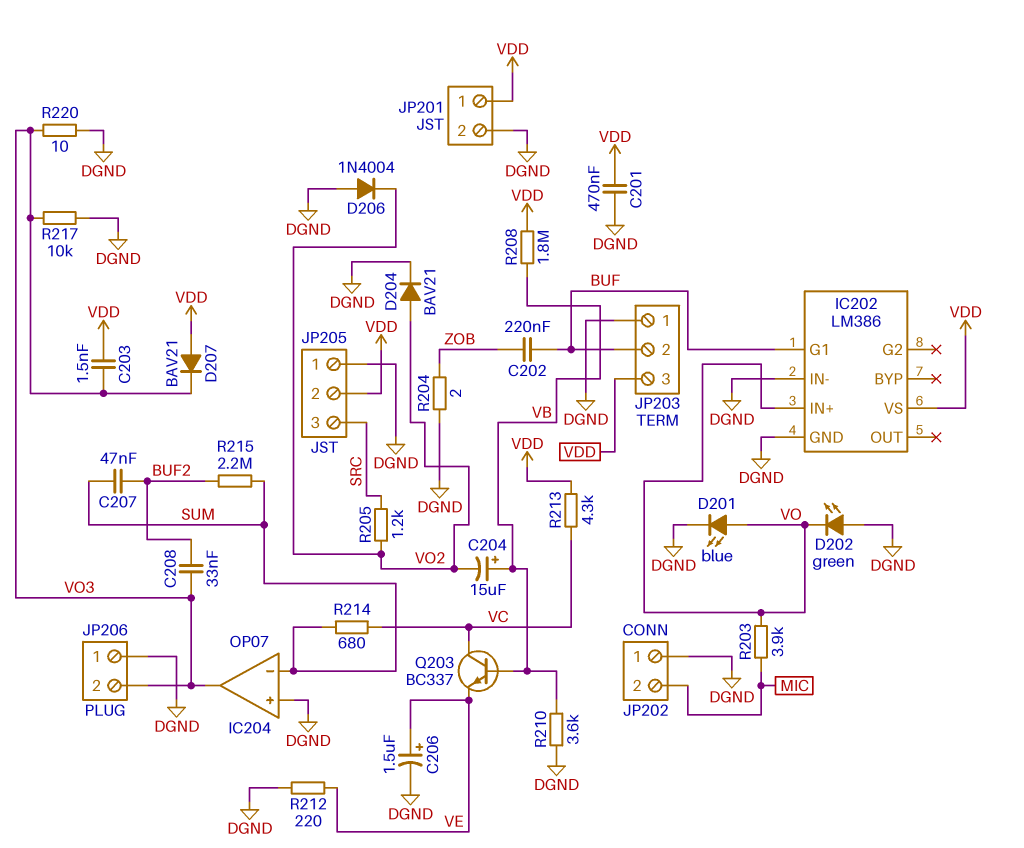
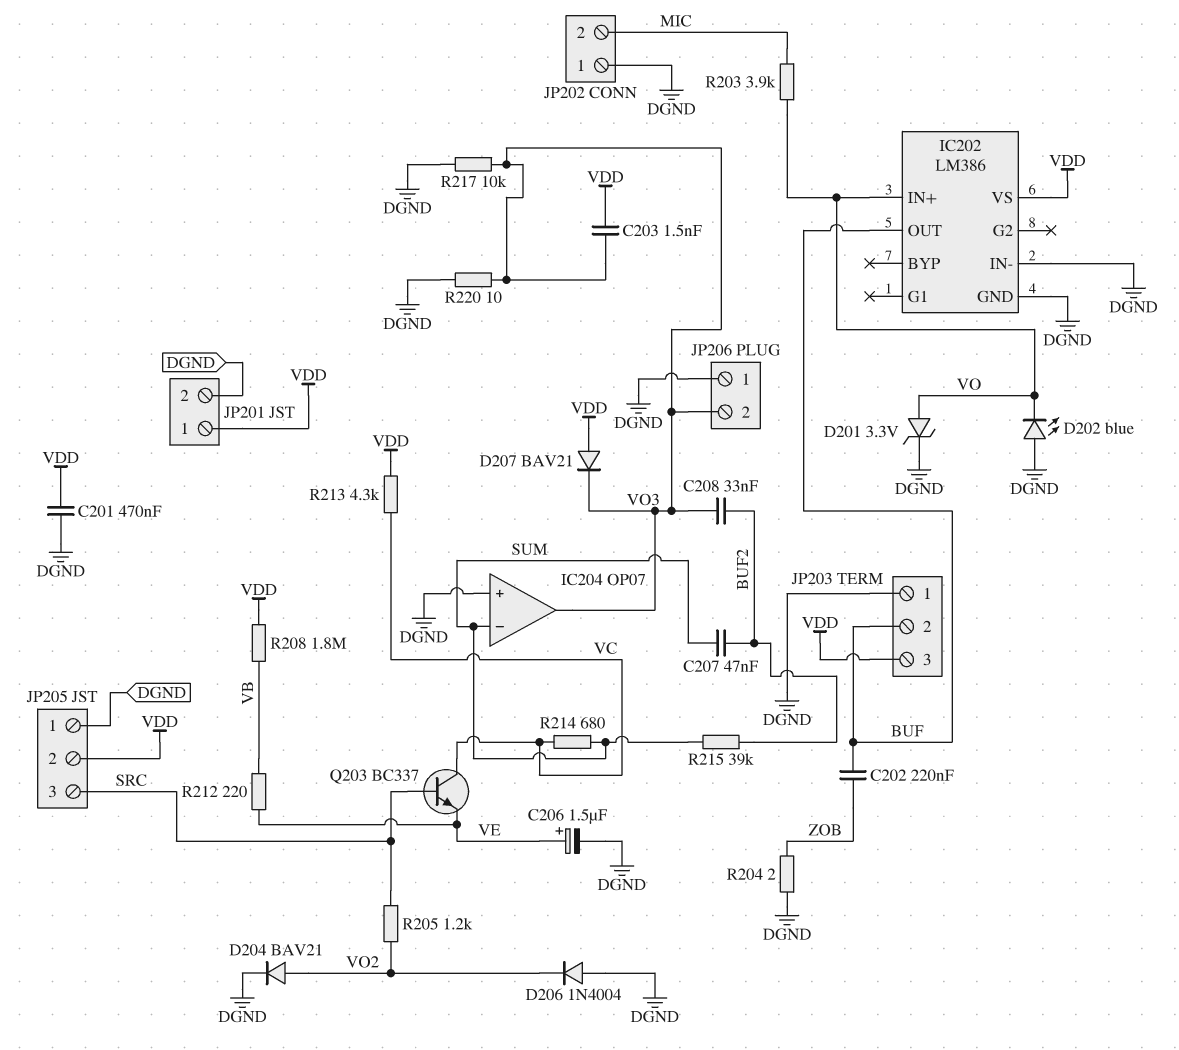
C204: 15uF (plus VB, minus VO2) -> none
D201: LED blue (A VO, K DGND) -> zener 3.3V (A VO, K DGND)
D202: LED green (A DGND, K VO) -> LED blue (A DGND, K VO)
IC202 pin G1: BUF -> none
IC202 pin OUT: none -> BUF
Q203: NPN BC337 (B VB, C VC, E VE) -> NPN BC337 (B SRC, C VC, E VE)
R210: 3.6k (DGND, VB) -> none
R212: 220 (DGND, VE) -> 220 (VB, VE)
R215: 2.2M (BUF2, SUM) -> 39k (BUF2, SUM)

